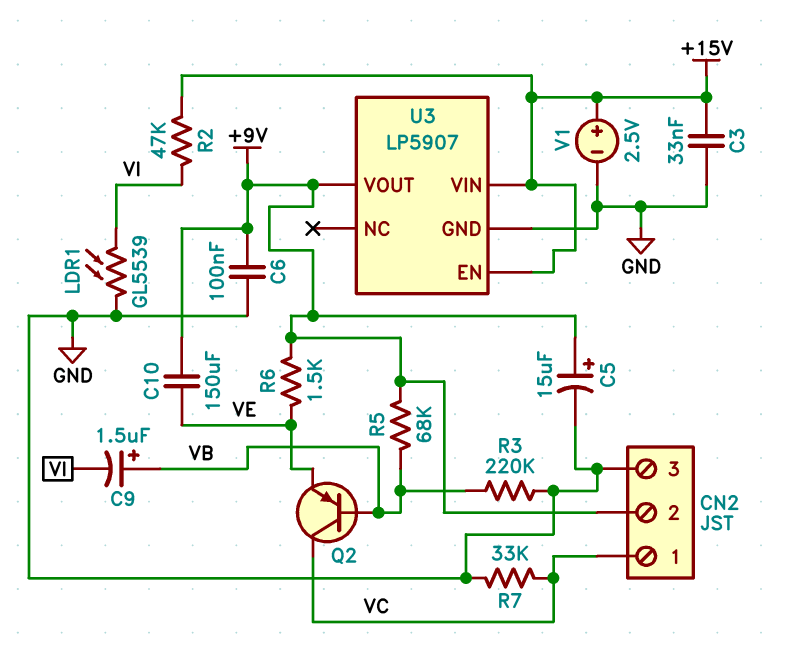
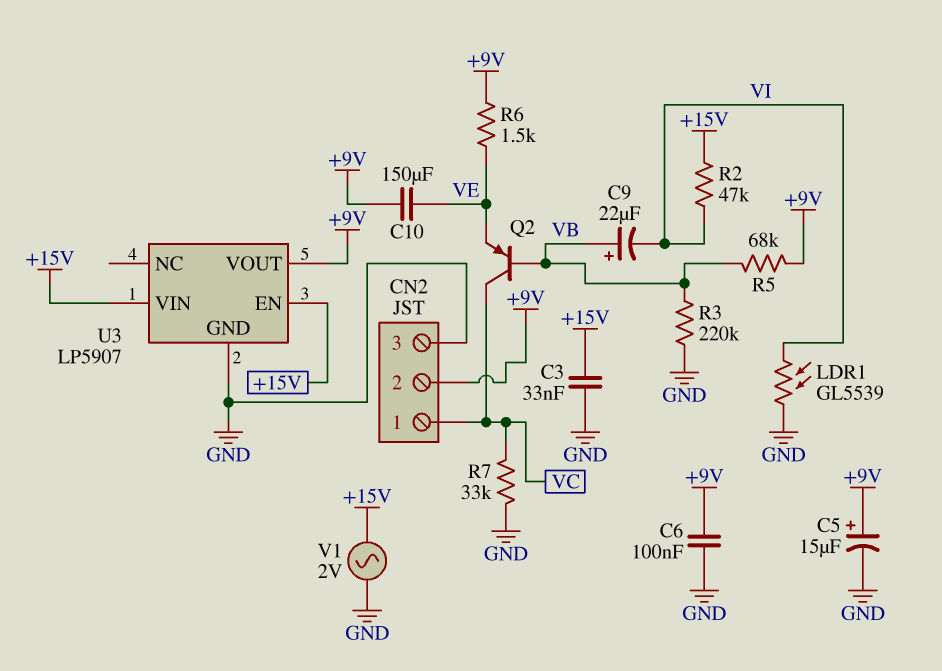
C9: 1.5uF (plus VB, minus VI) -> 22uF (plus VB, minus VI)
V1: 2.5V (plus +15V, minus GND) -> AC 2V (+15V, GND)

